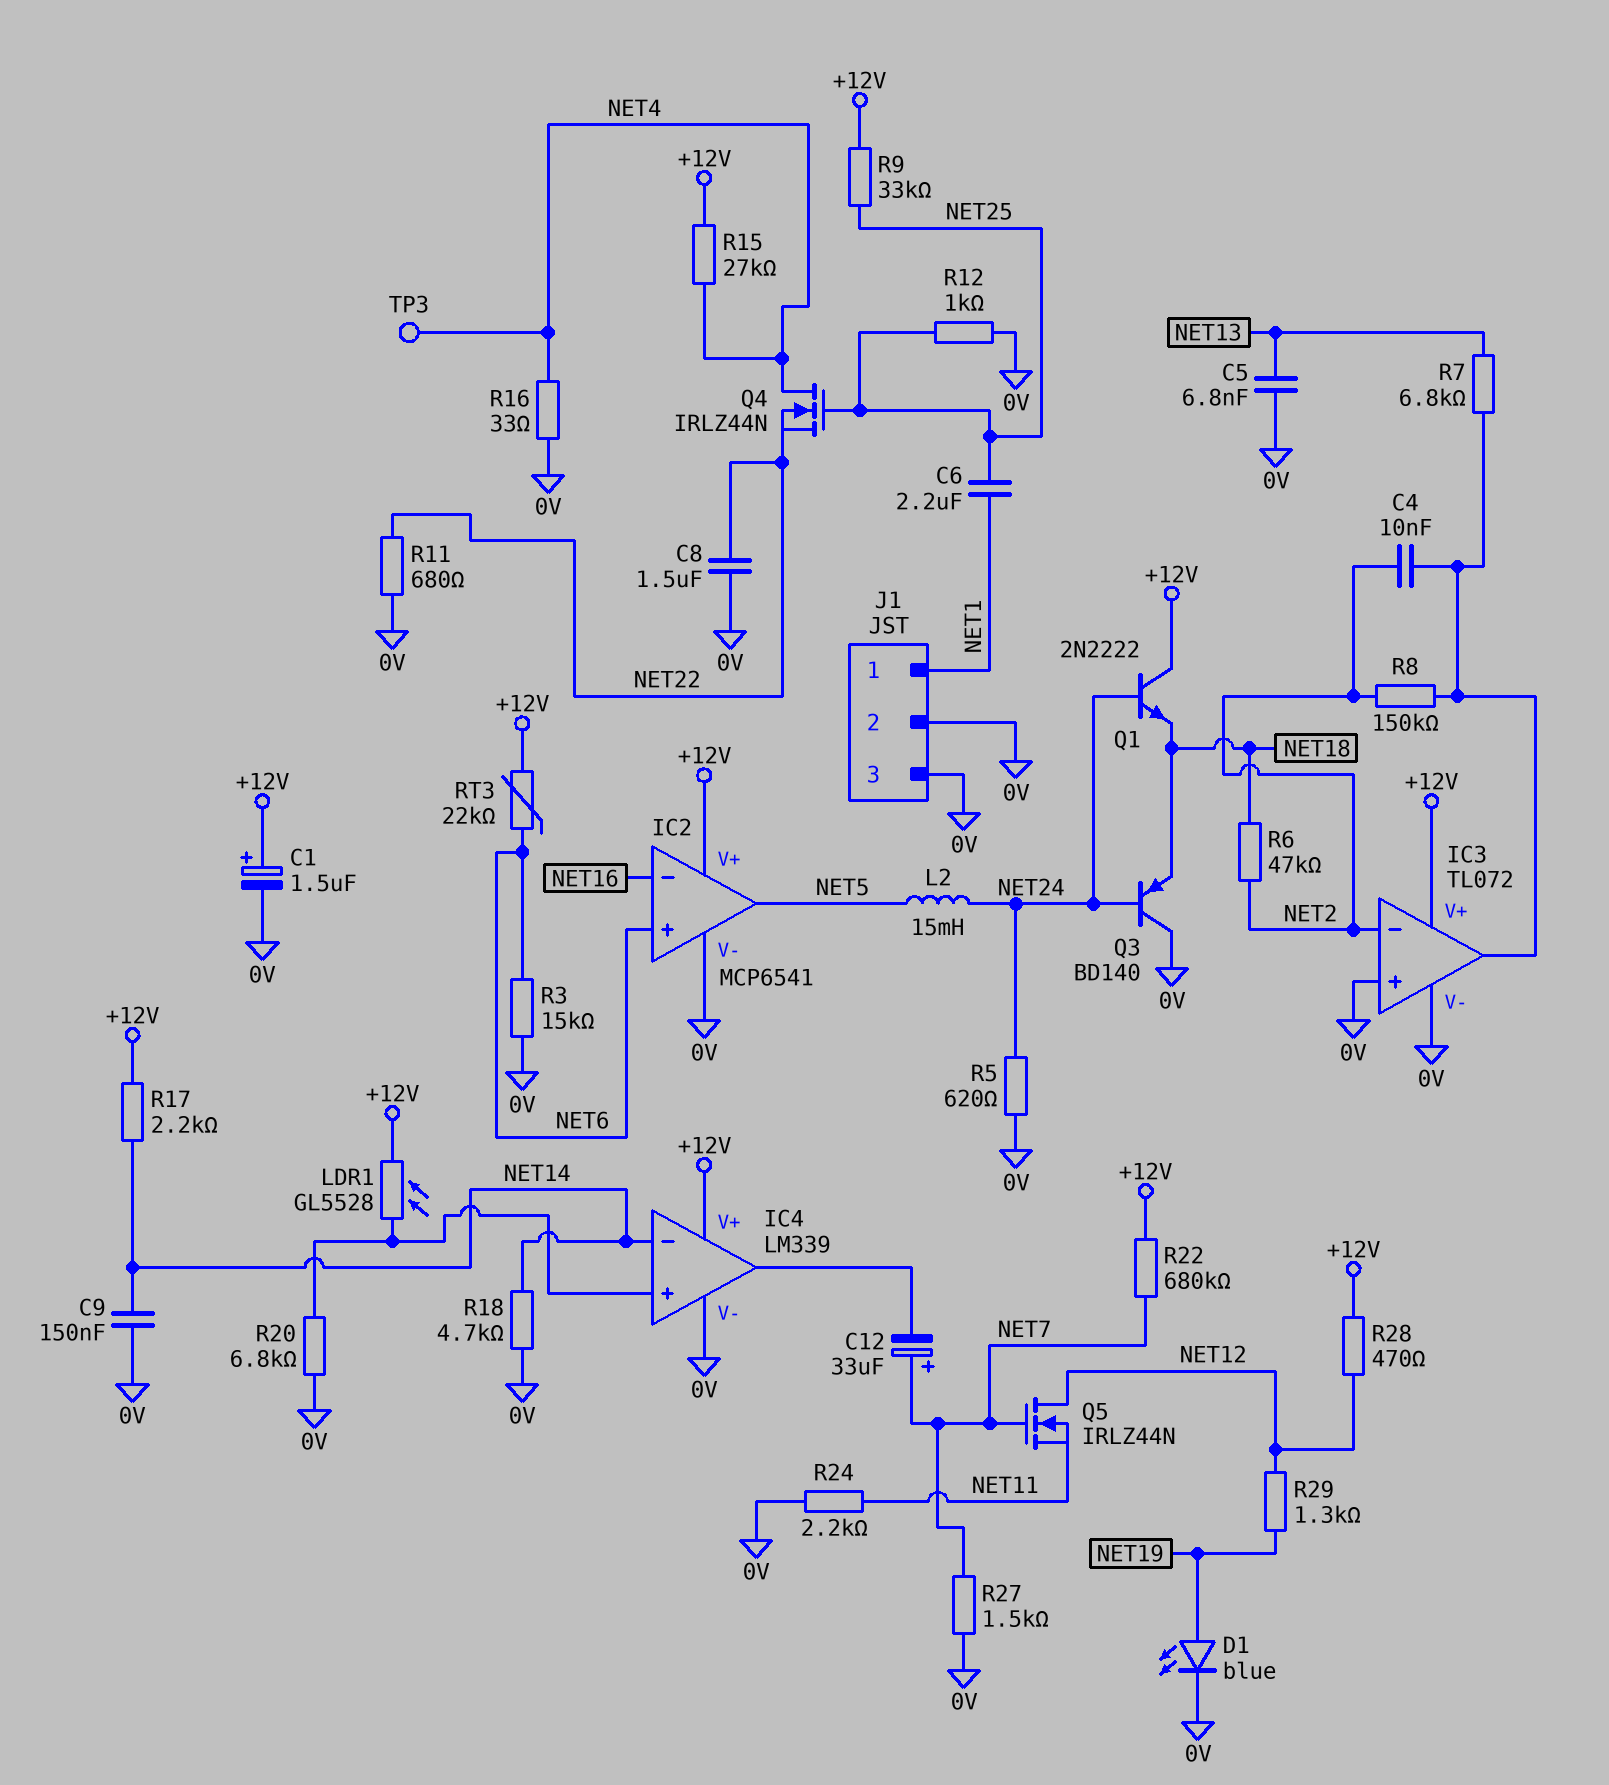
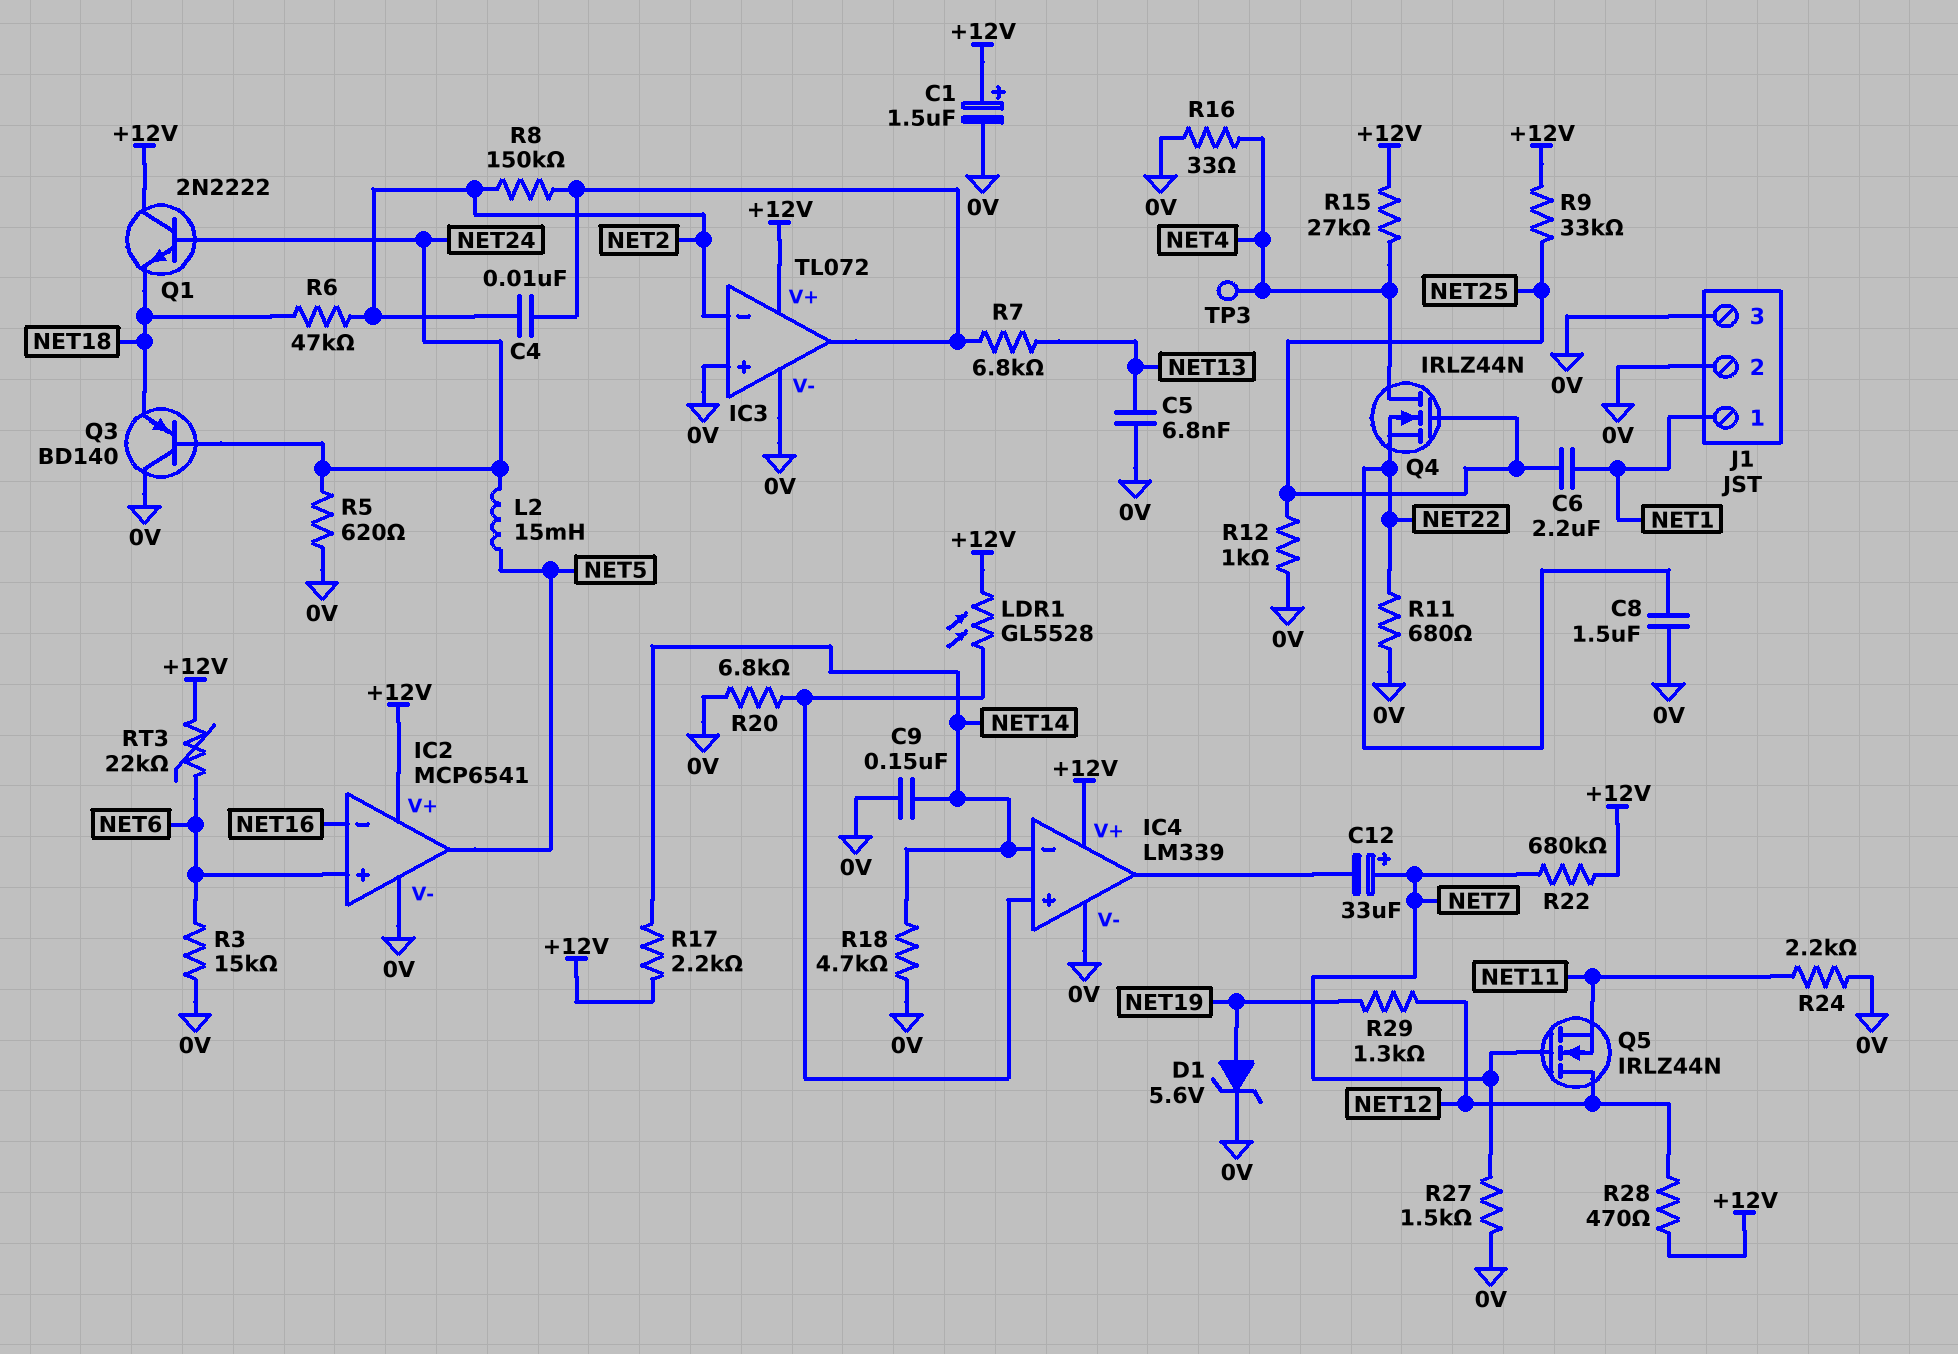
D1: LED blue (A NET19, K 0V) -> zener 5.6V (A NET19, K 0V)

